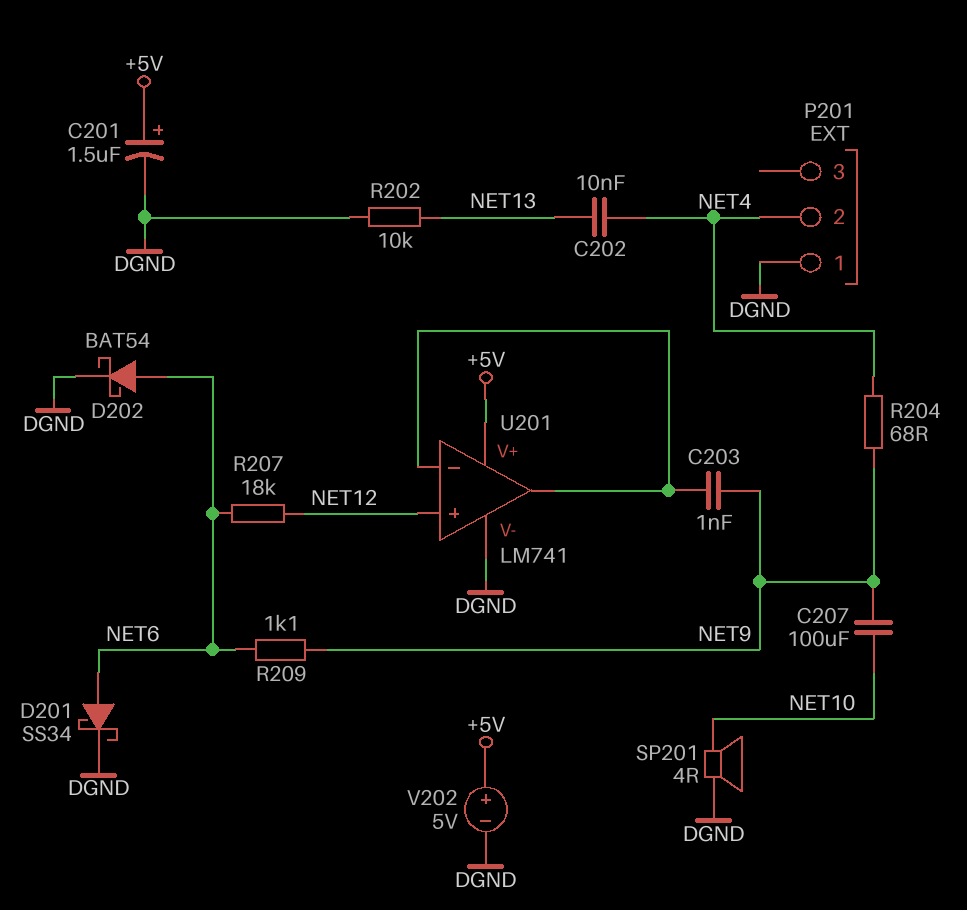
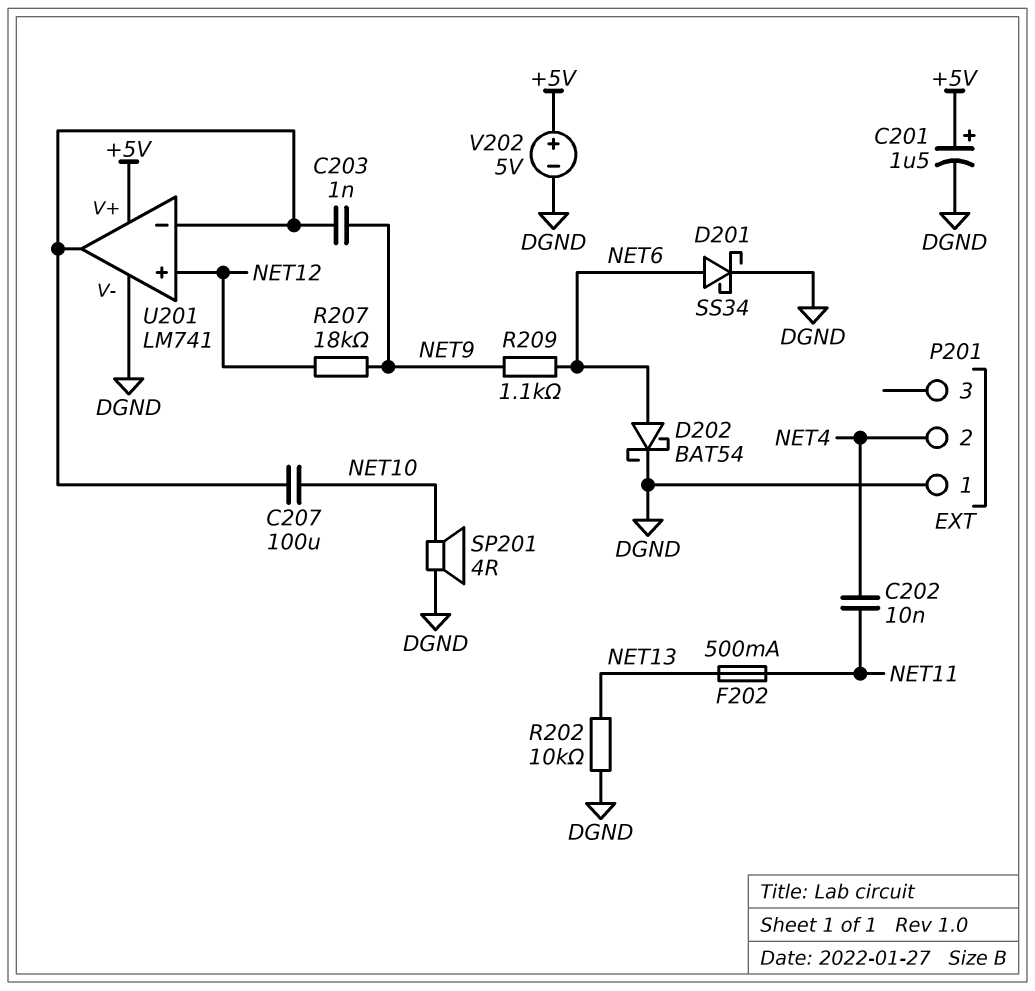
C202: 10nF (NET4, NET13) -> 10nF (NET4, NET11)
C207: 100uF (NET9, NET10) -> 100uF (NET10, U201/in-)
F202: none -> 500mA (NET11, NET13)
R204: 68 (NET4, NET9) -> none
R207: 18k (NET6, NET12) -> 18k (NET9, NET12)

